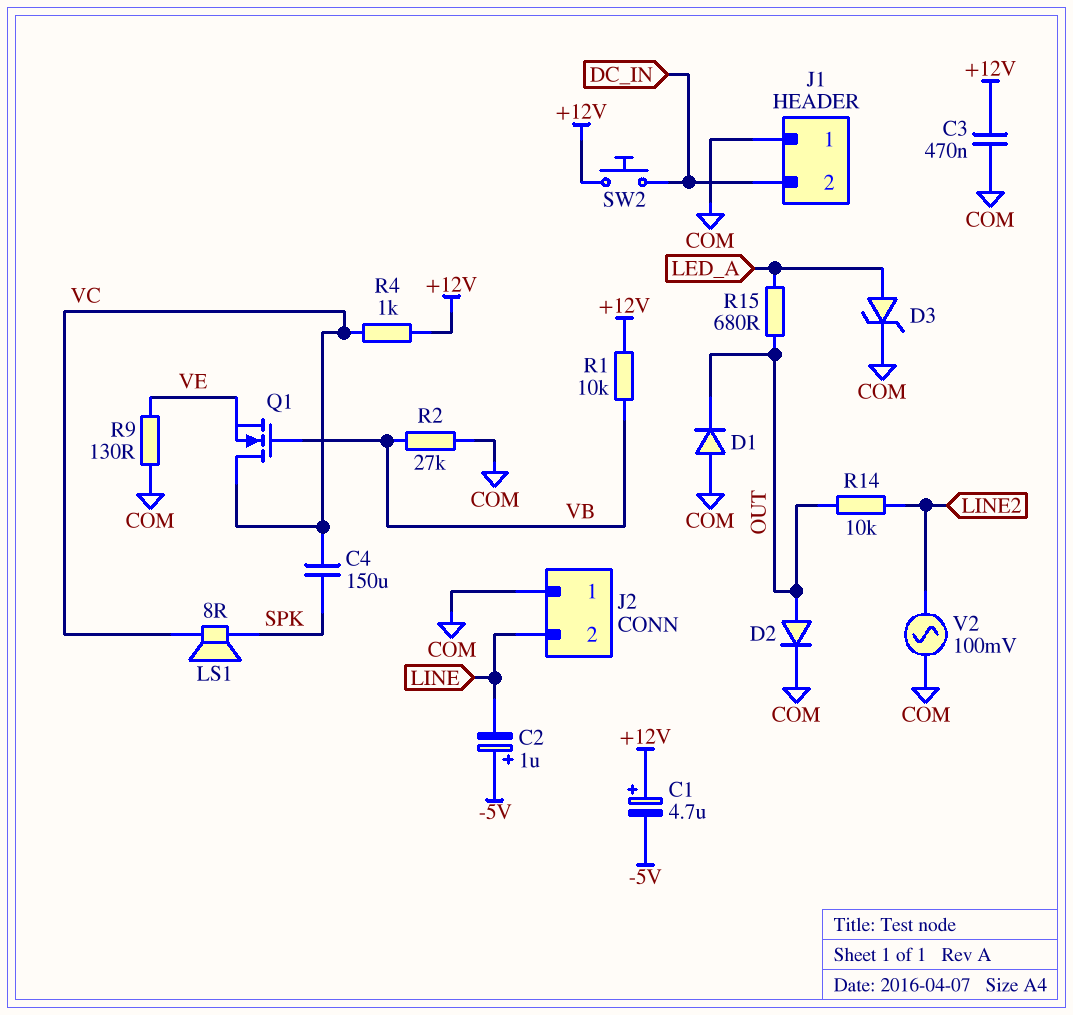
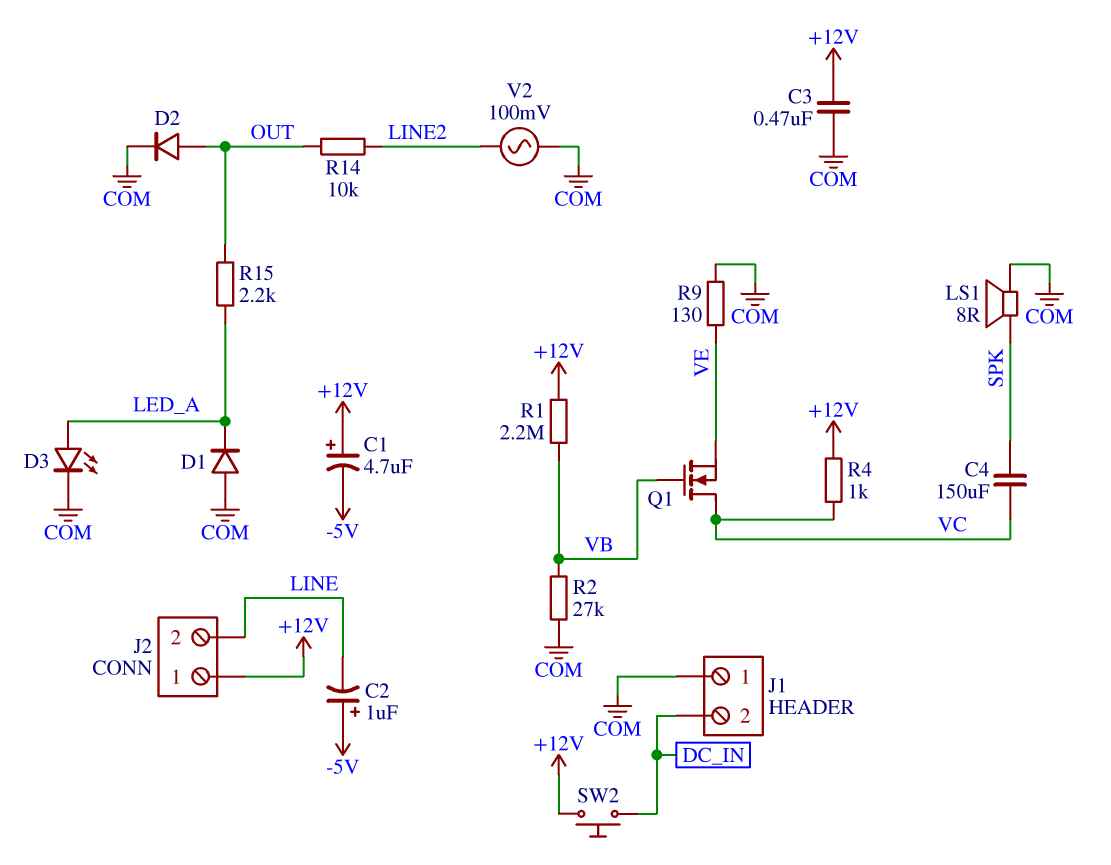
D1: diode (A COM, K OUT) -> diode (A COM, K LED_A)
D3: zener (A LED_A, K COM) -> LED (A LED_A, K COM)
J2 pin 1: COM -> +12V
LS1: speaker 8R (SPK, VC) -> speaker 8R (COM, SPK)
R1: 10k (+12V, VB) -> 2.2M (+12V, VB)
R15: 680 (LED_A, OUT) -> 2.2k (LED_A, OUT)

